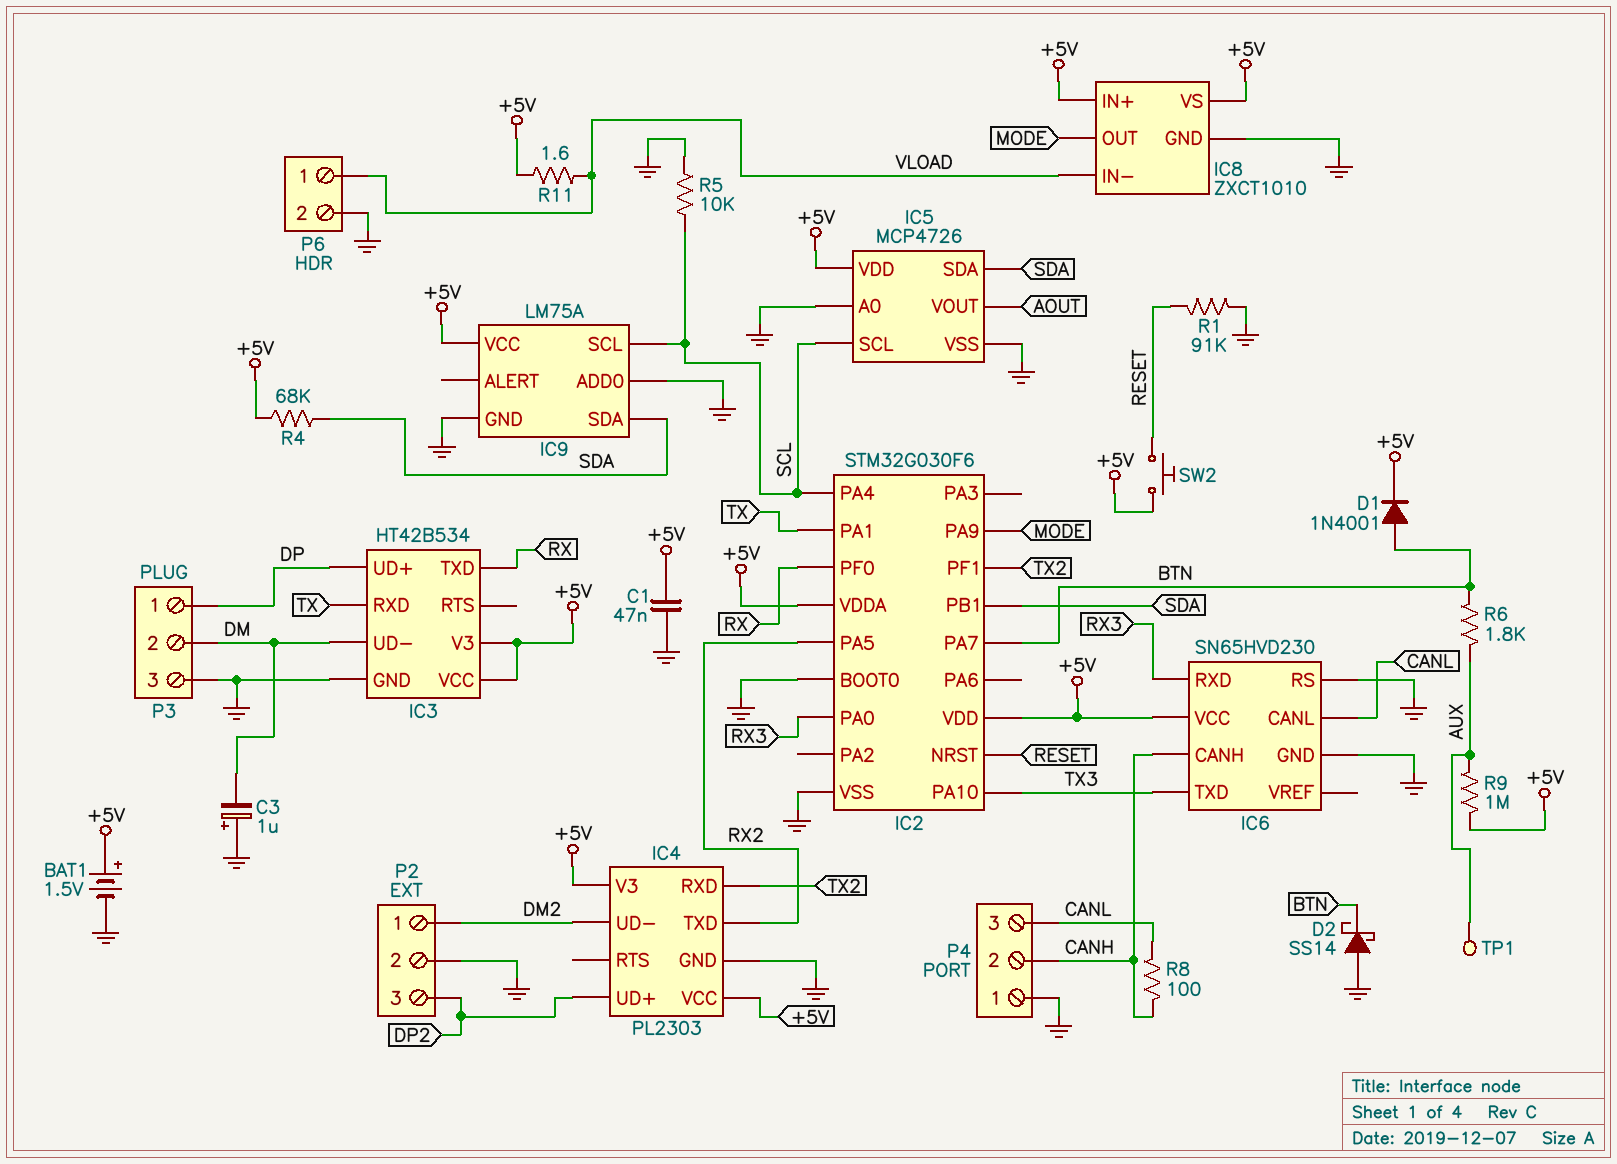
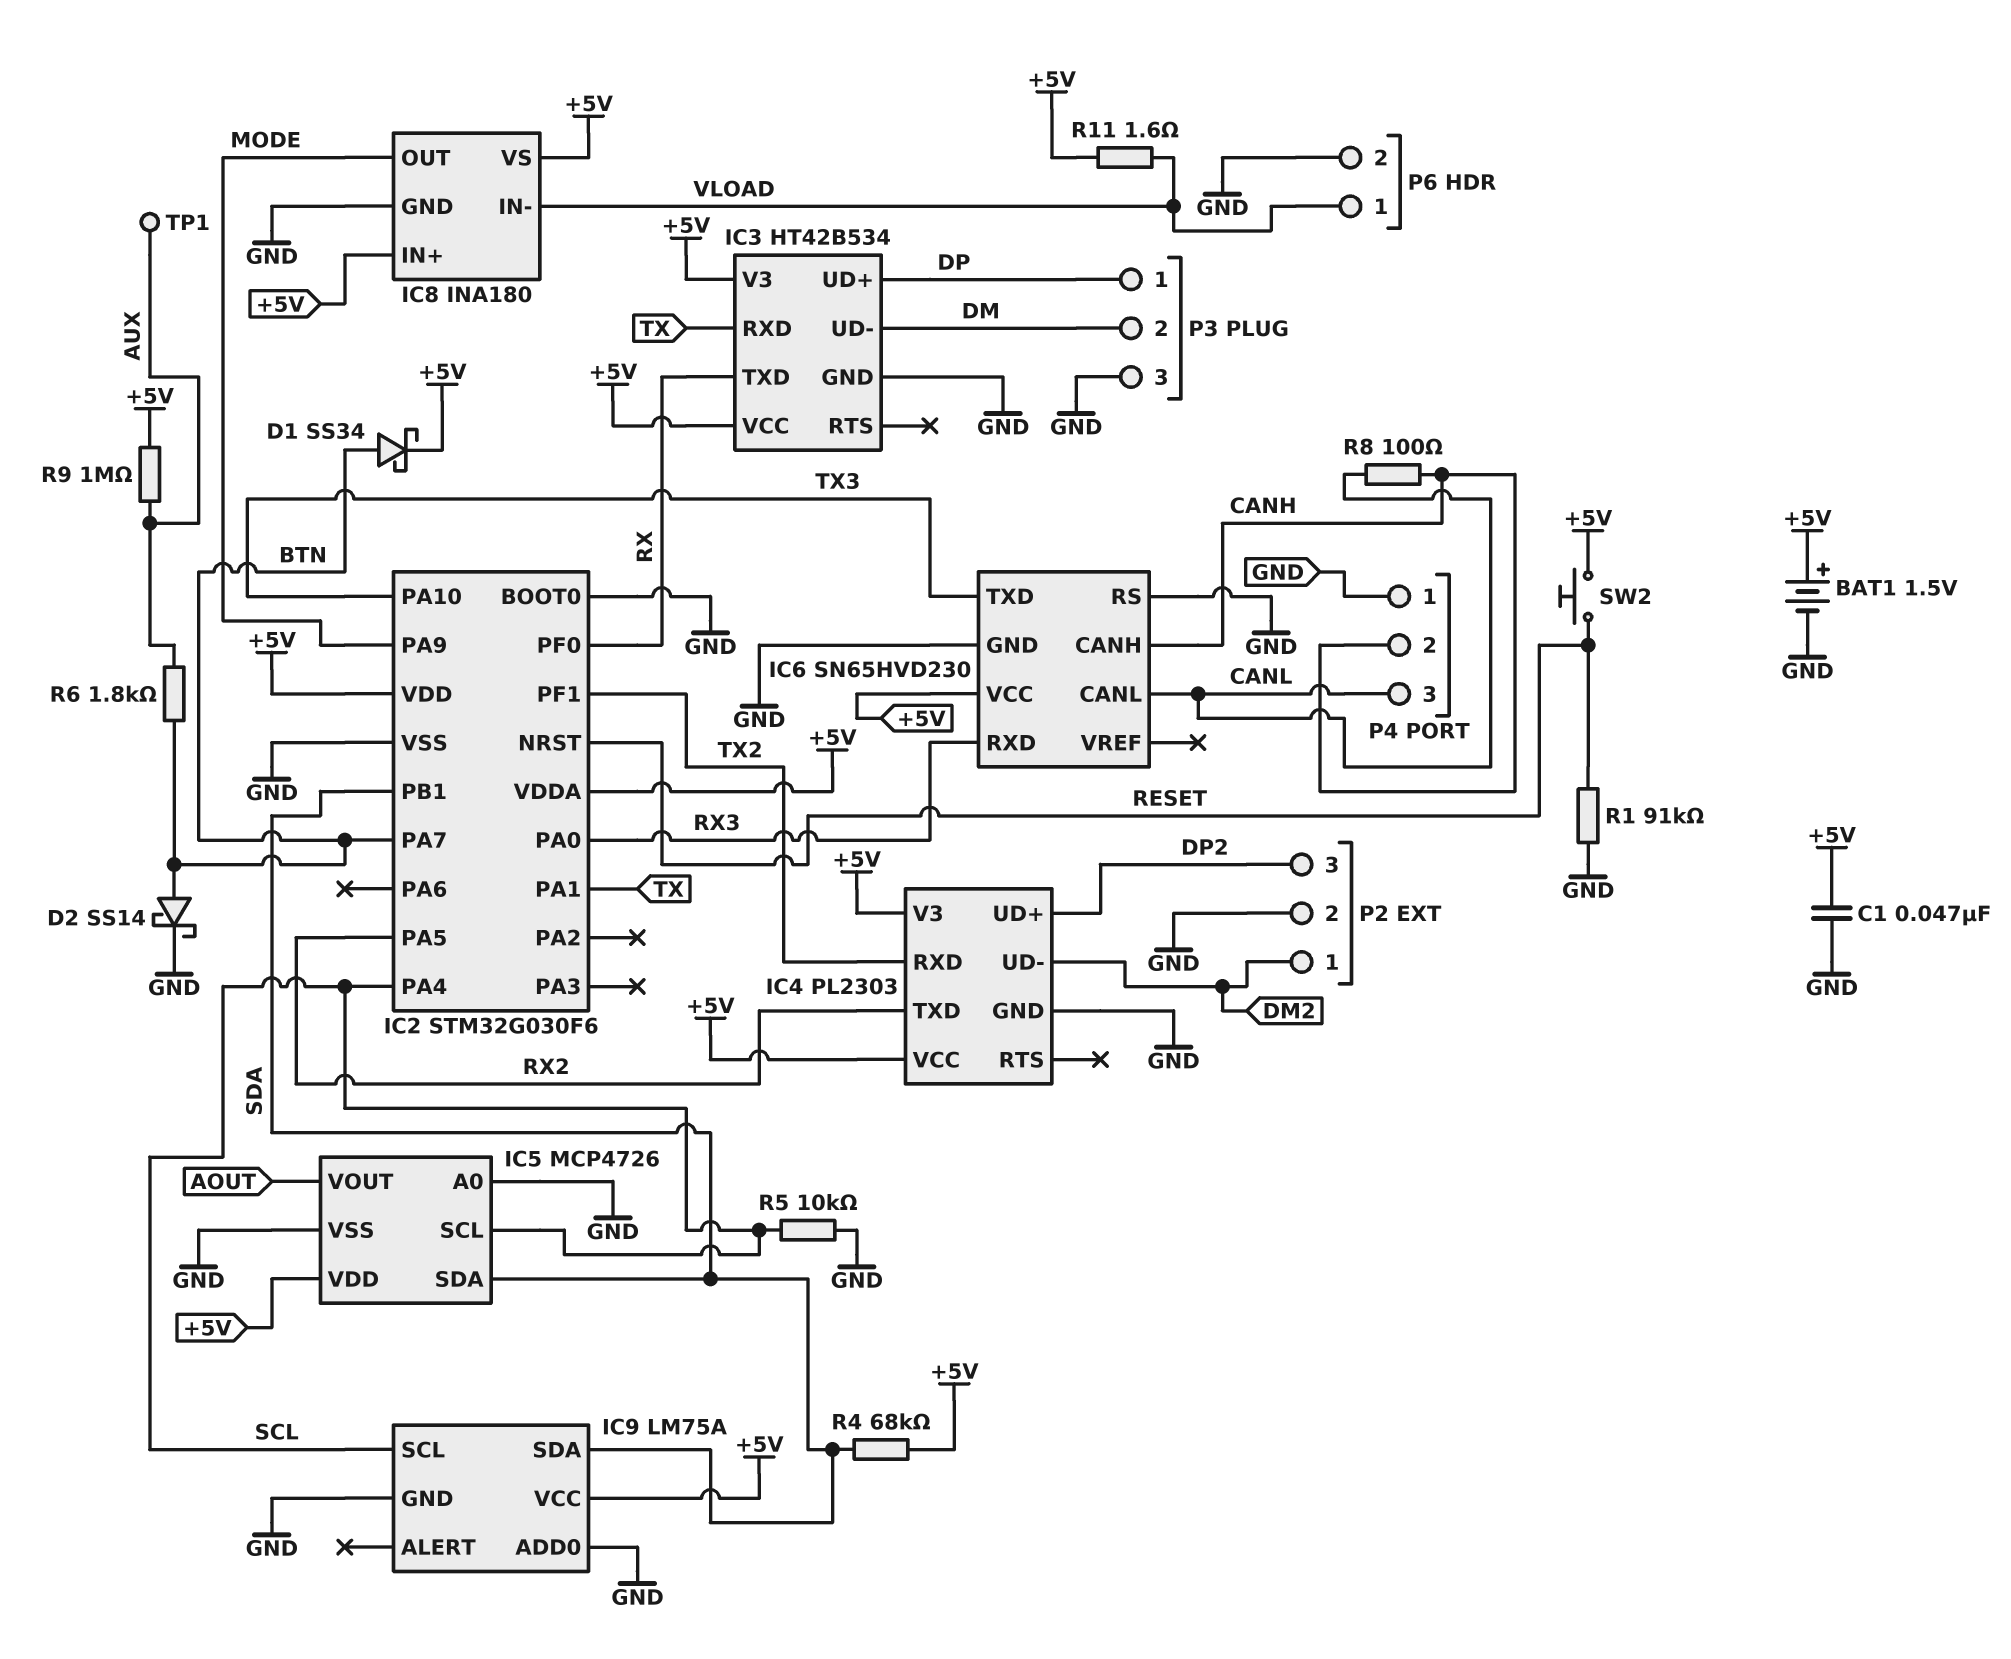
C3: 1uF (plus GND, minus DM) -> none
D1: diode 1N4001 (A BTN, K +5V) -> schottky SS34 (A BTN, K +5V)
D2: schottky SS14 (A GND, K BTN) -> schottky SS14 (A BTN, K GND)
IC8: ZXCT1010 -> INA180

